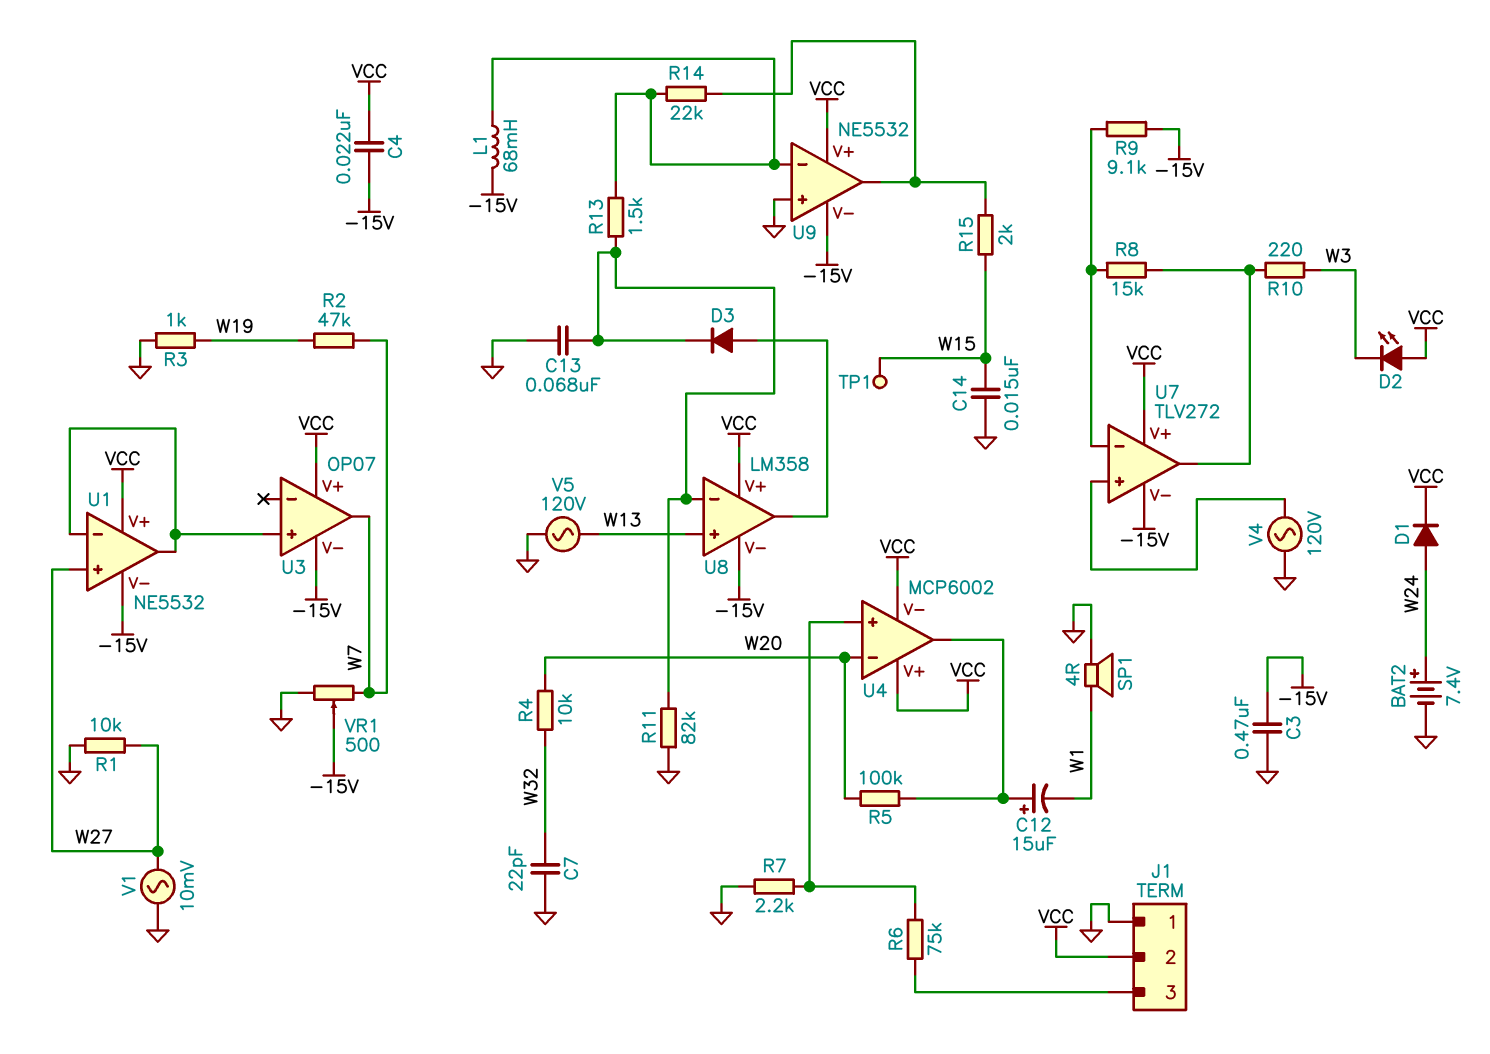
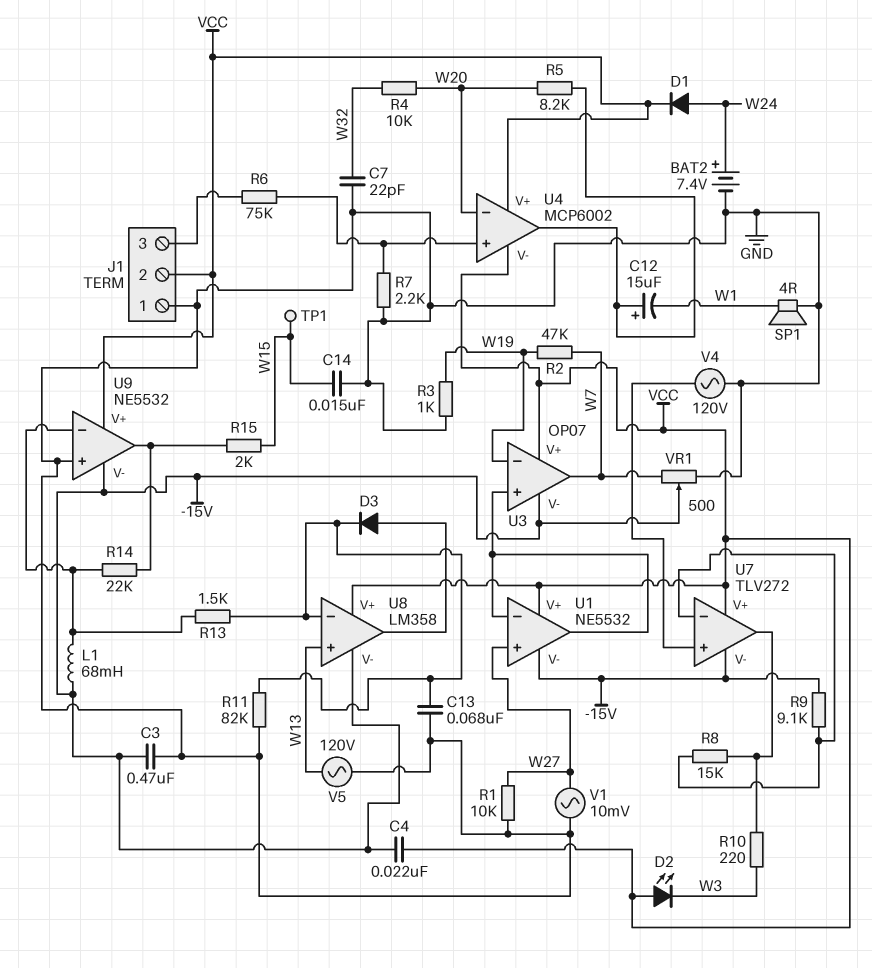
R5: 100k (U4/out, W20) -> 8.2k (U4/out, W20)
U3 pin in-: none -> W19

